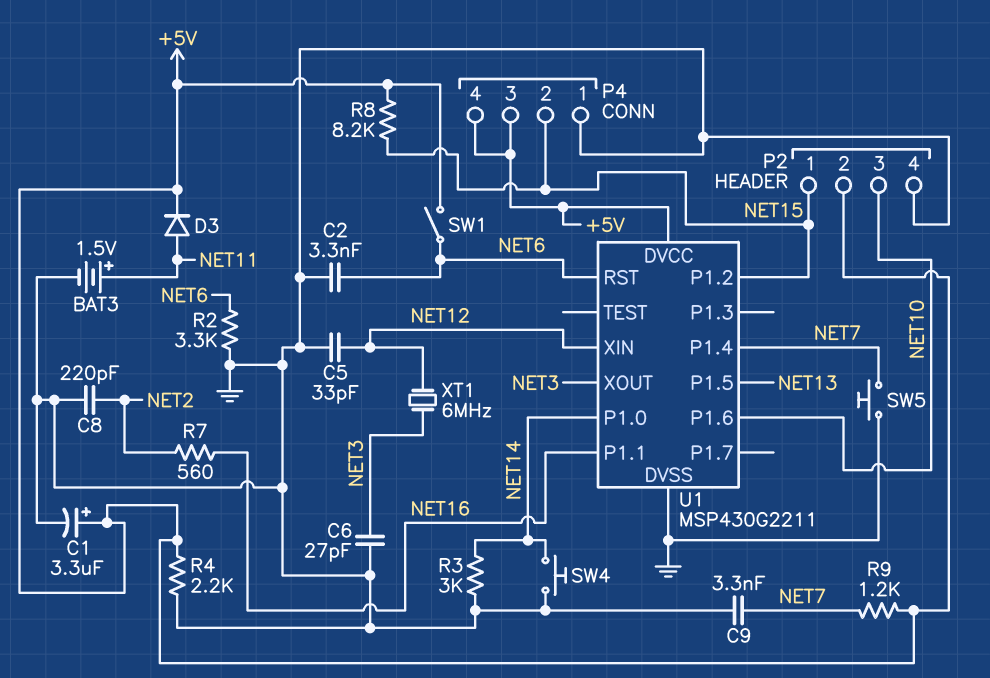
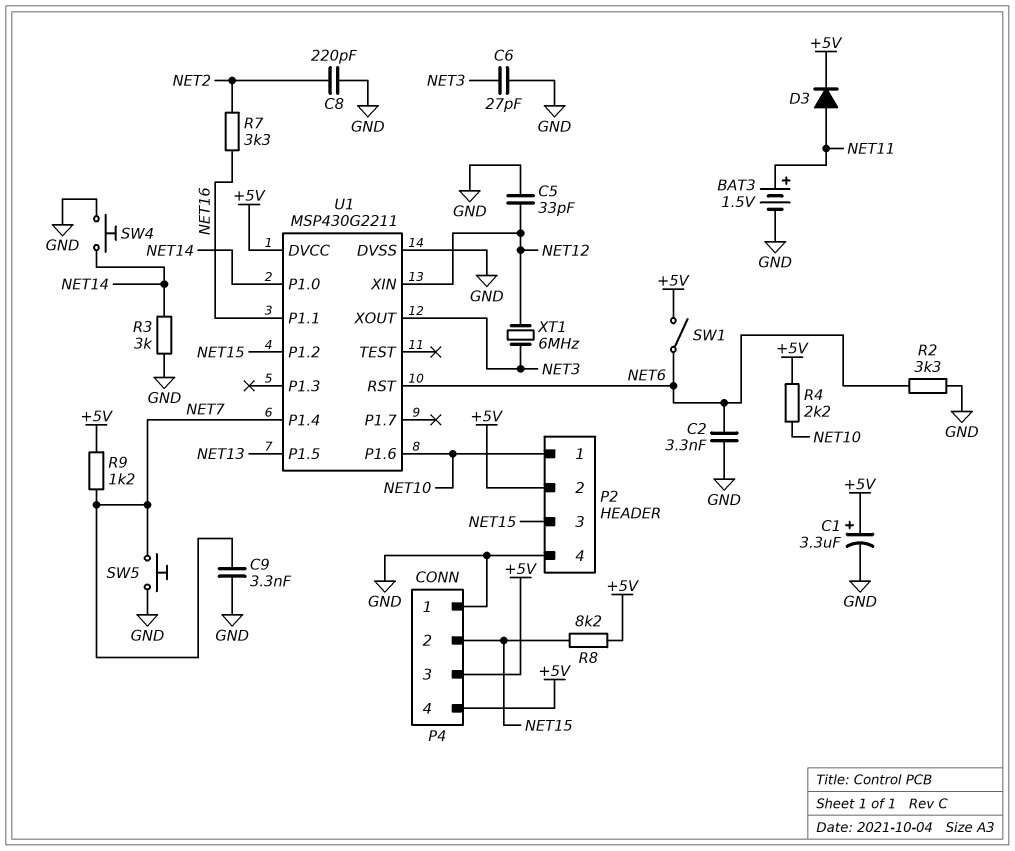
P2 pin 1: NET15 -> NET10
P2 pin 3: NET10 -> NET15
R4: 2.2k (+5V, GND) -> 2.2k (+5V, NET10)
R7: 560 (NET2, NET16) -> 3.3k (NET2, NET16)

